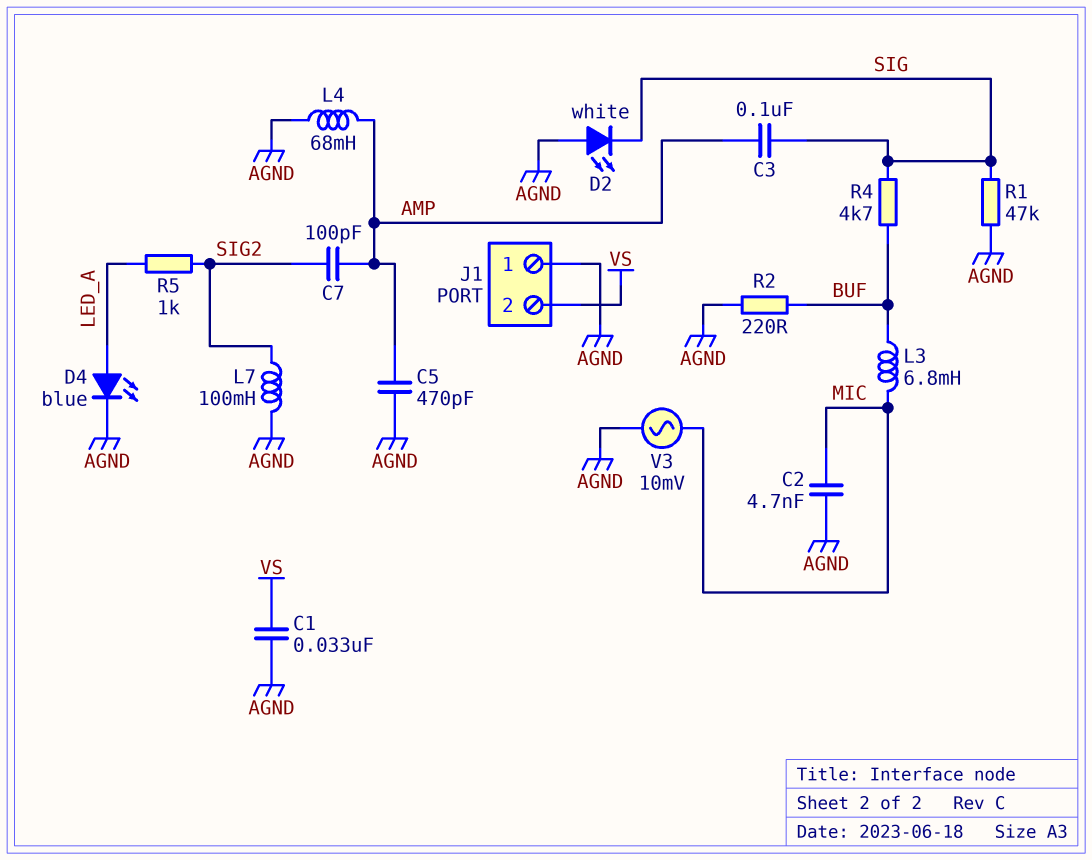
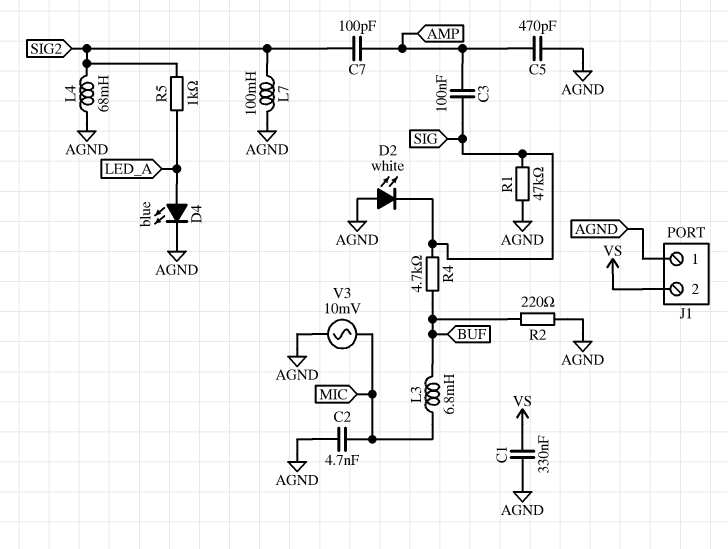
C1: 33nF (AGND, VS) -> 330nF (AGND, VS)
L4: 68mH (AGND, AMP) -> 68mH (AGND, SIG2)

